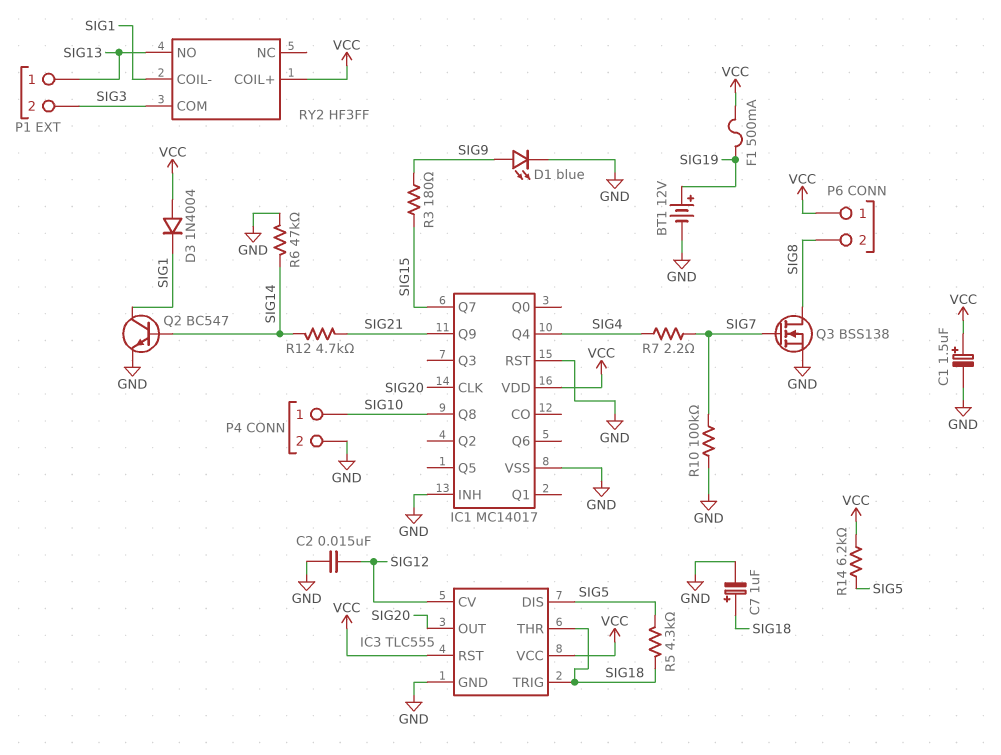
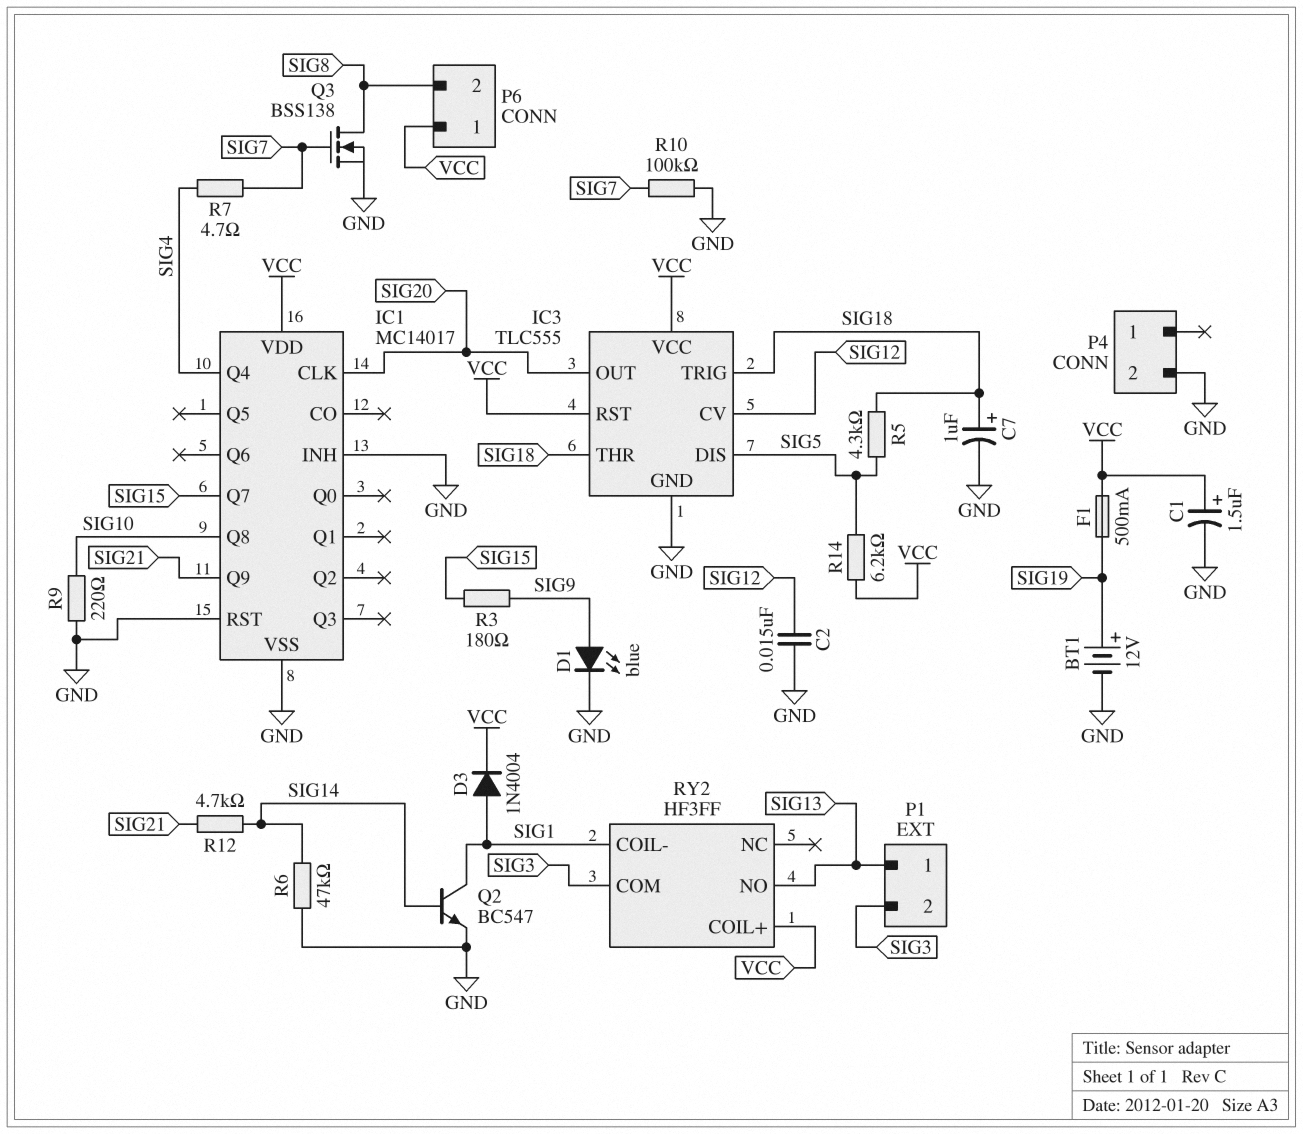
D3: diode 1N4004 (A VCC, K SIG1) -> diode 1N4004 (A SIG1, K VCC)
P4 pin 1: SIG10 -> none
R7: 2.2 (SIG4, SIG7) -> 4.7 (SIG4, SIG7)
R9: none -> 220 (GND, SIG10)

